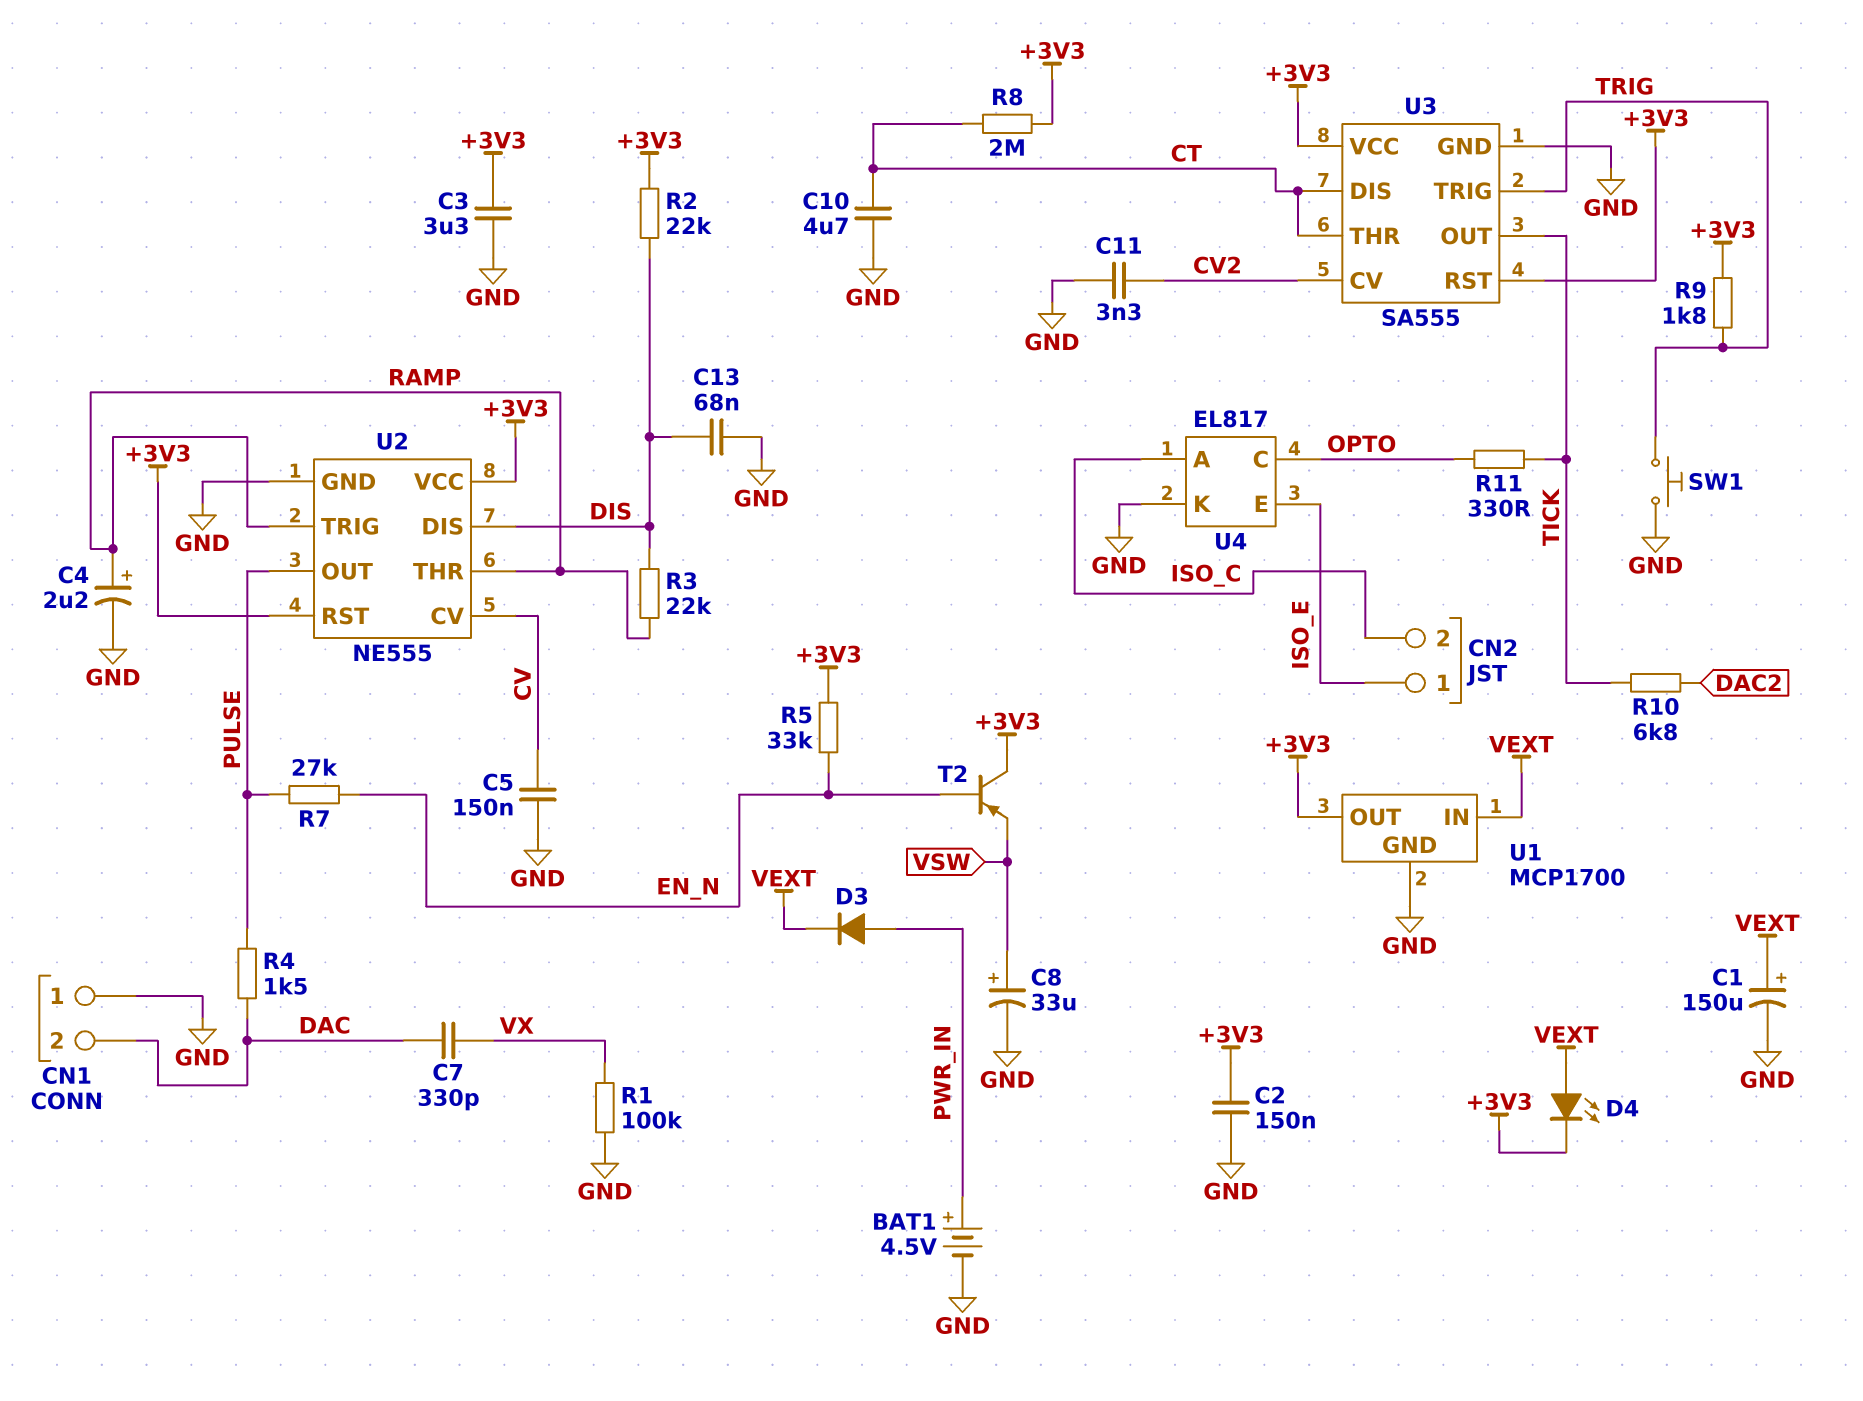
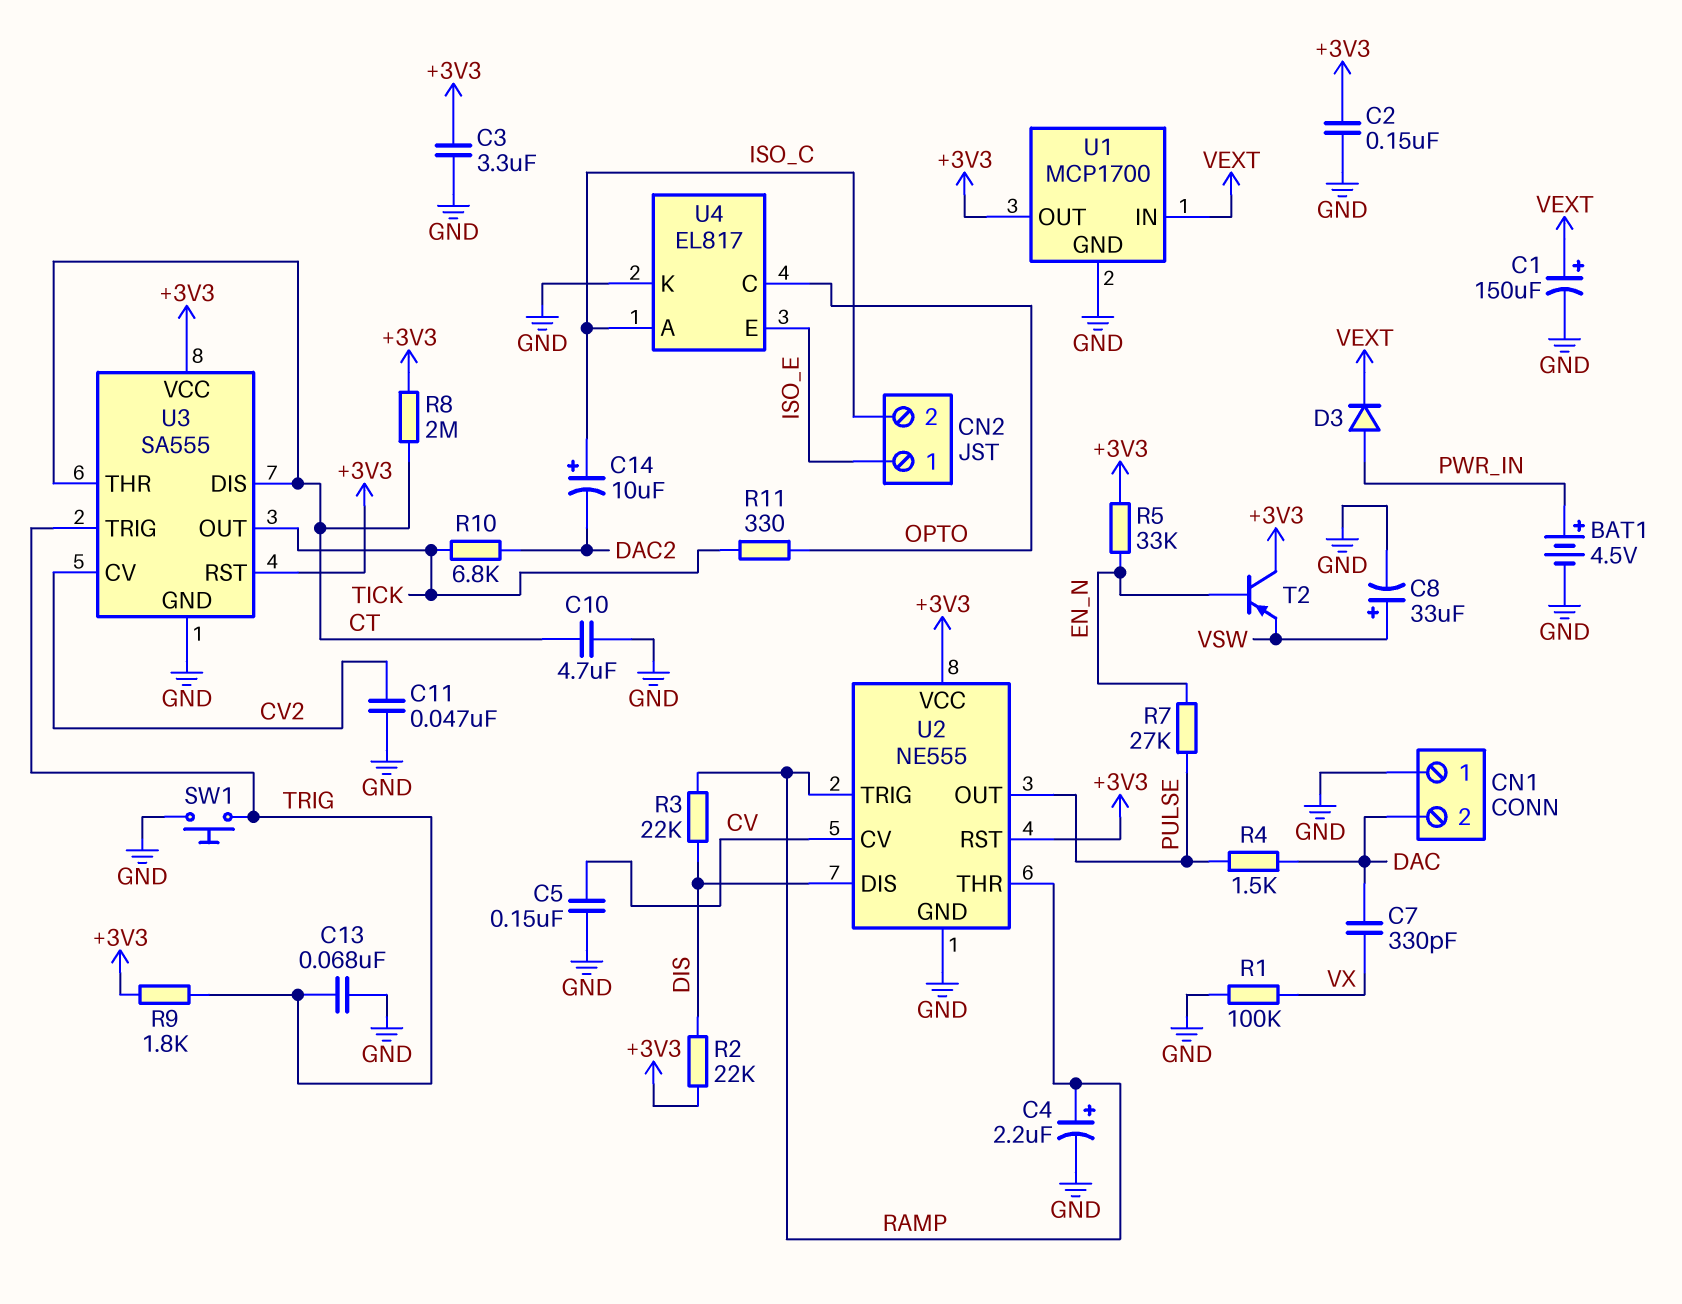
C11: 3.3nF (CV2, GND) -> 47nF (CV2, GND)
C13: 68nF (DIS, GND) -> 68nF (GND, TRIG)
C14: none -> 10uF (plus ISO_C, minus DAC2)
D4: LED (A VEXT, K +3V3) -> none

